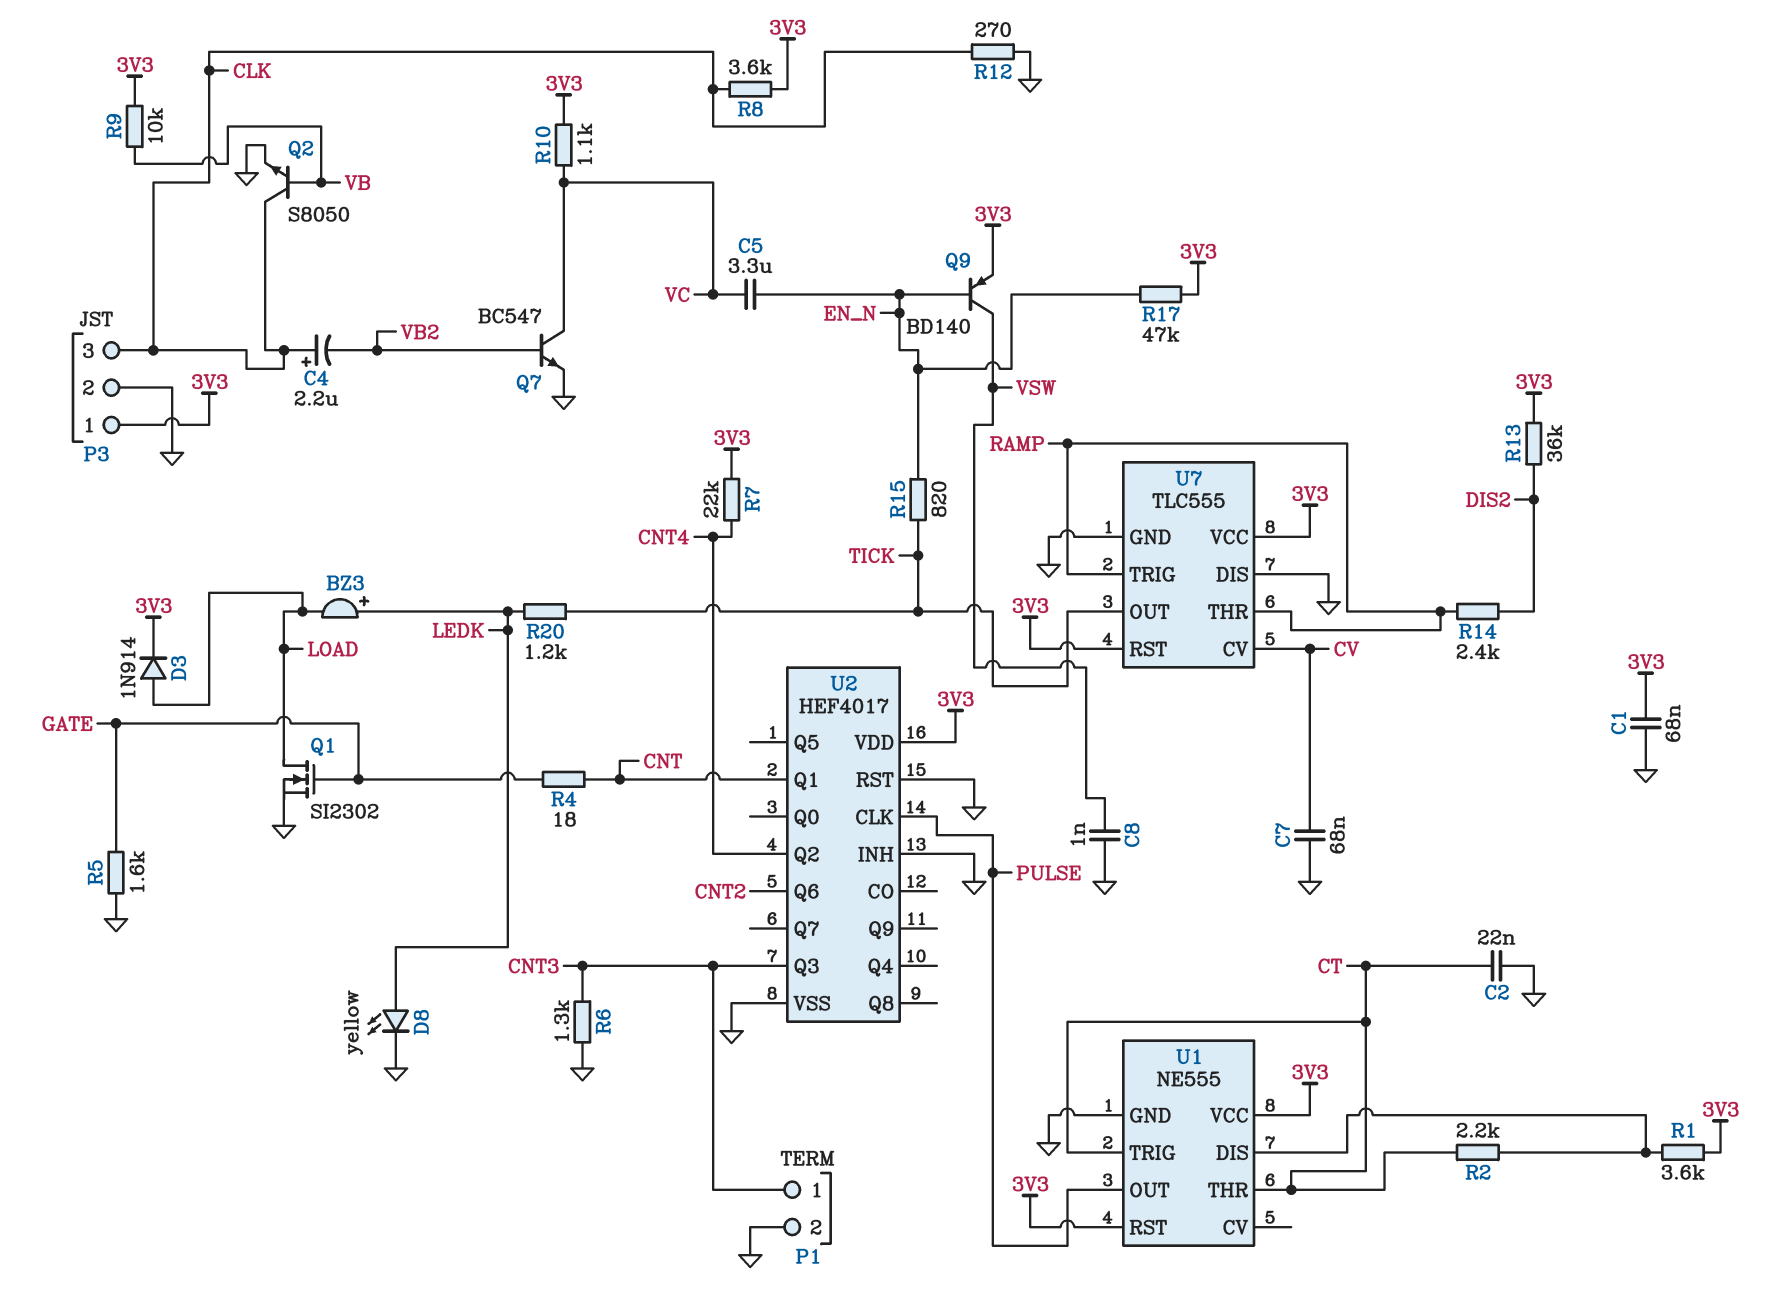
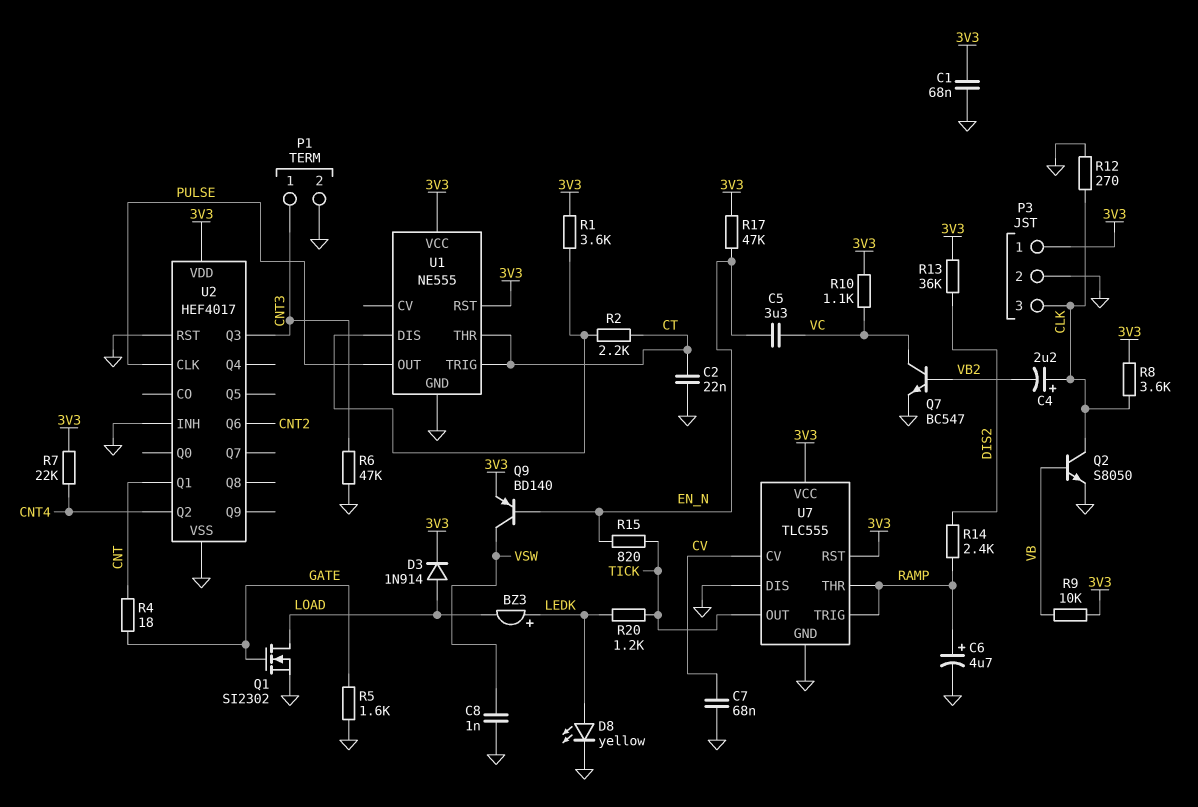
C6: none -> 4.7uF (plus RAMP, minus GND)
R6: 1.3k (CNT3, GND) -> 47k (CNT3, GND)

